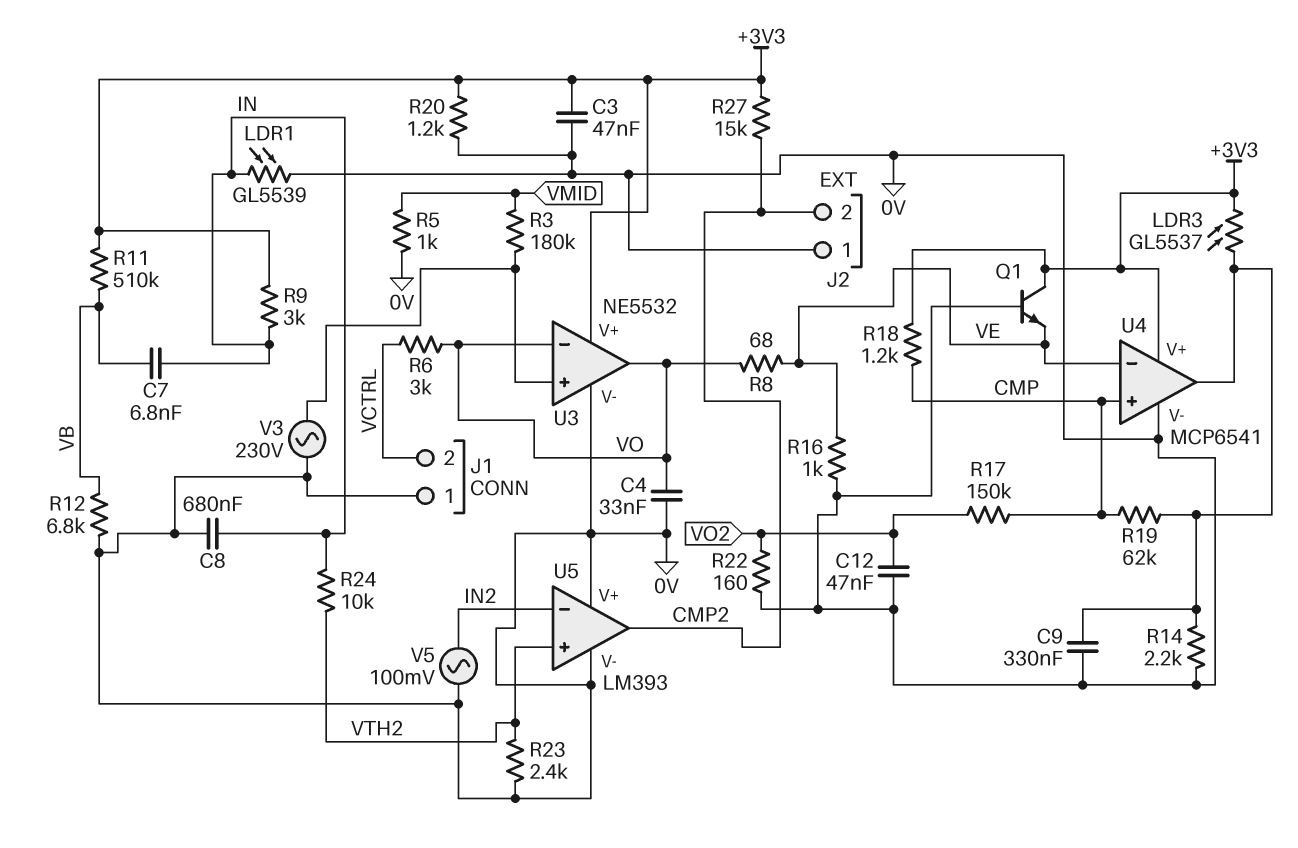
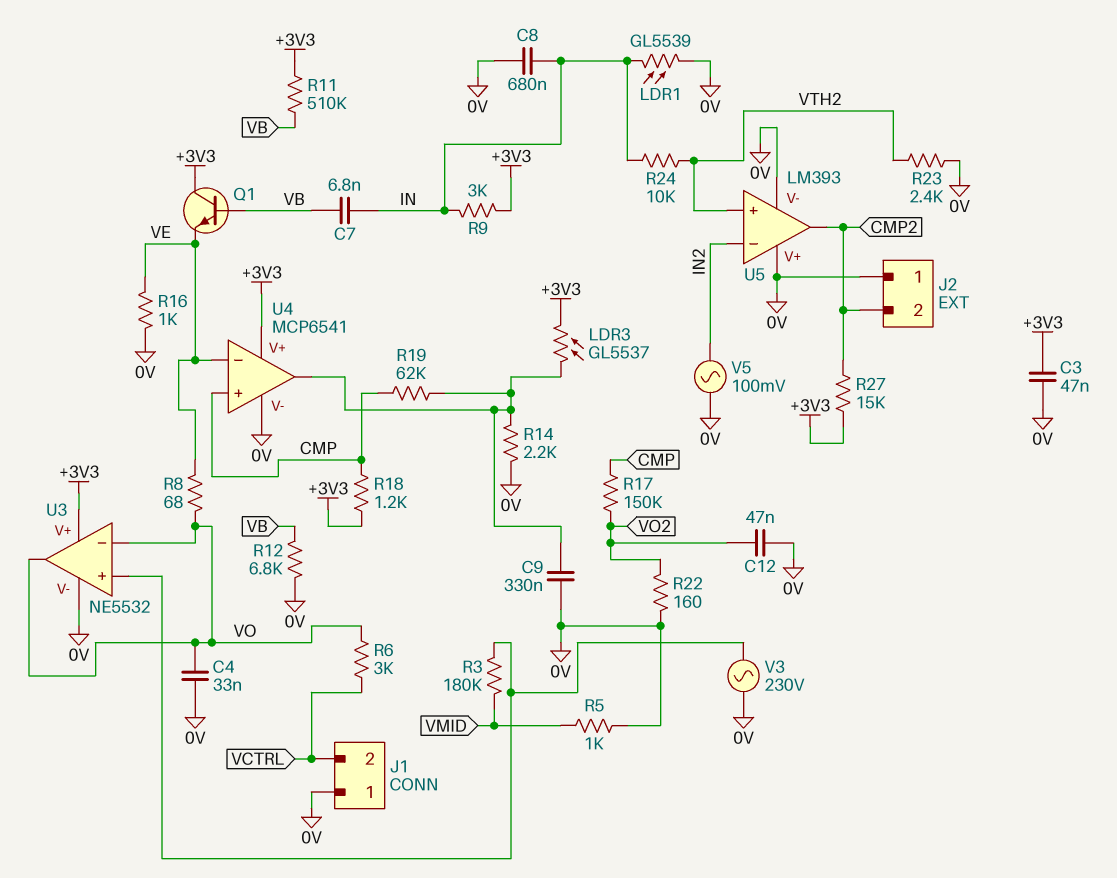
Q1: NPN (B 0V, C +3V3, E VE) -> NPN (B VB, C +3V3, E VE)
R20: 1.2k (+3V3, 0V) -> none

